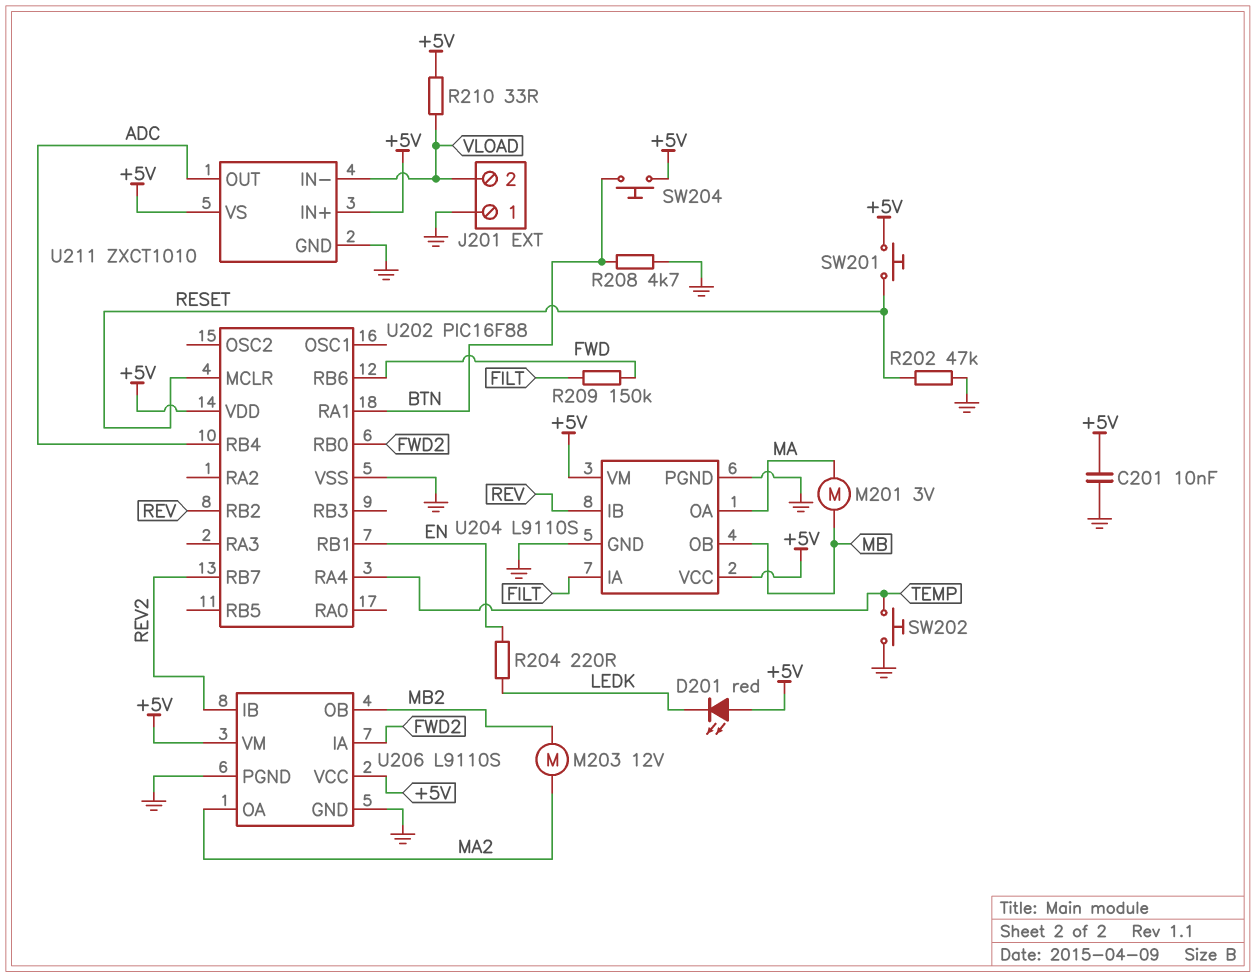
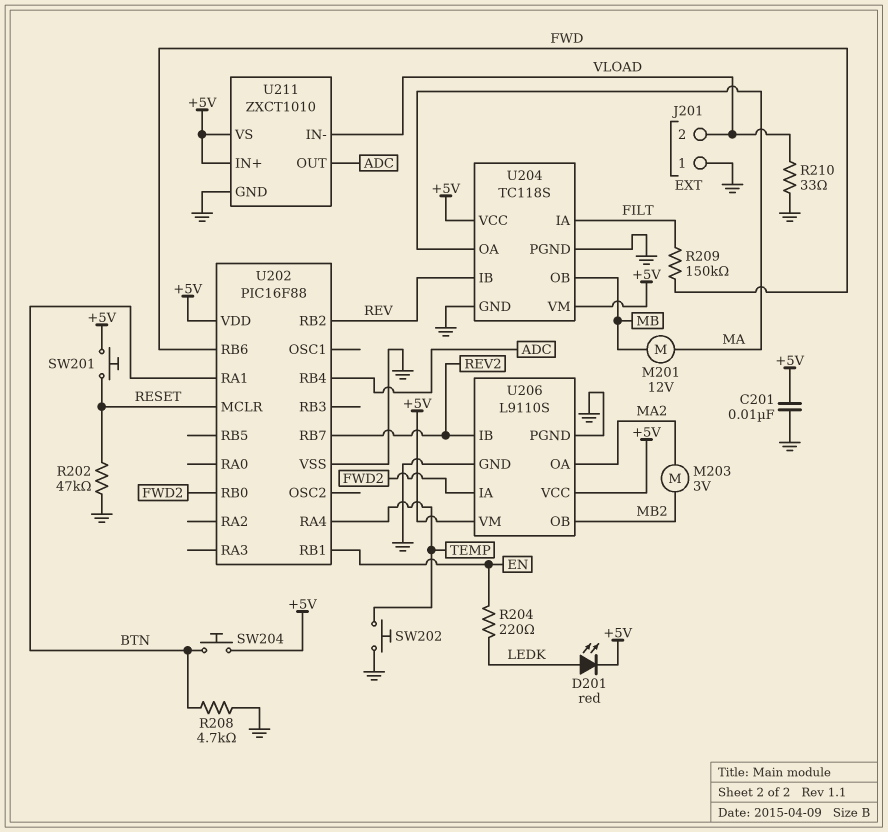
D201: LED red (A +5V, K LEDK) -> LED red (A LEDK, K +5V)
M201: motor 3V (MA, MB) -> motor 12V (MA, MB)
M203: motor 12V (MA2, MB2) -> motor 3V (MA2, MB2)
R210: 33 (+5V, VLOAD) -> 33 (GND, VLOAD)
U204: L9110S -> TC118S

